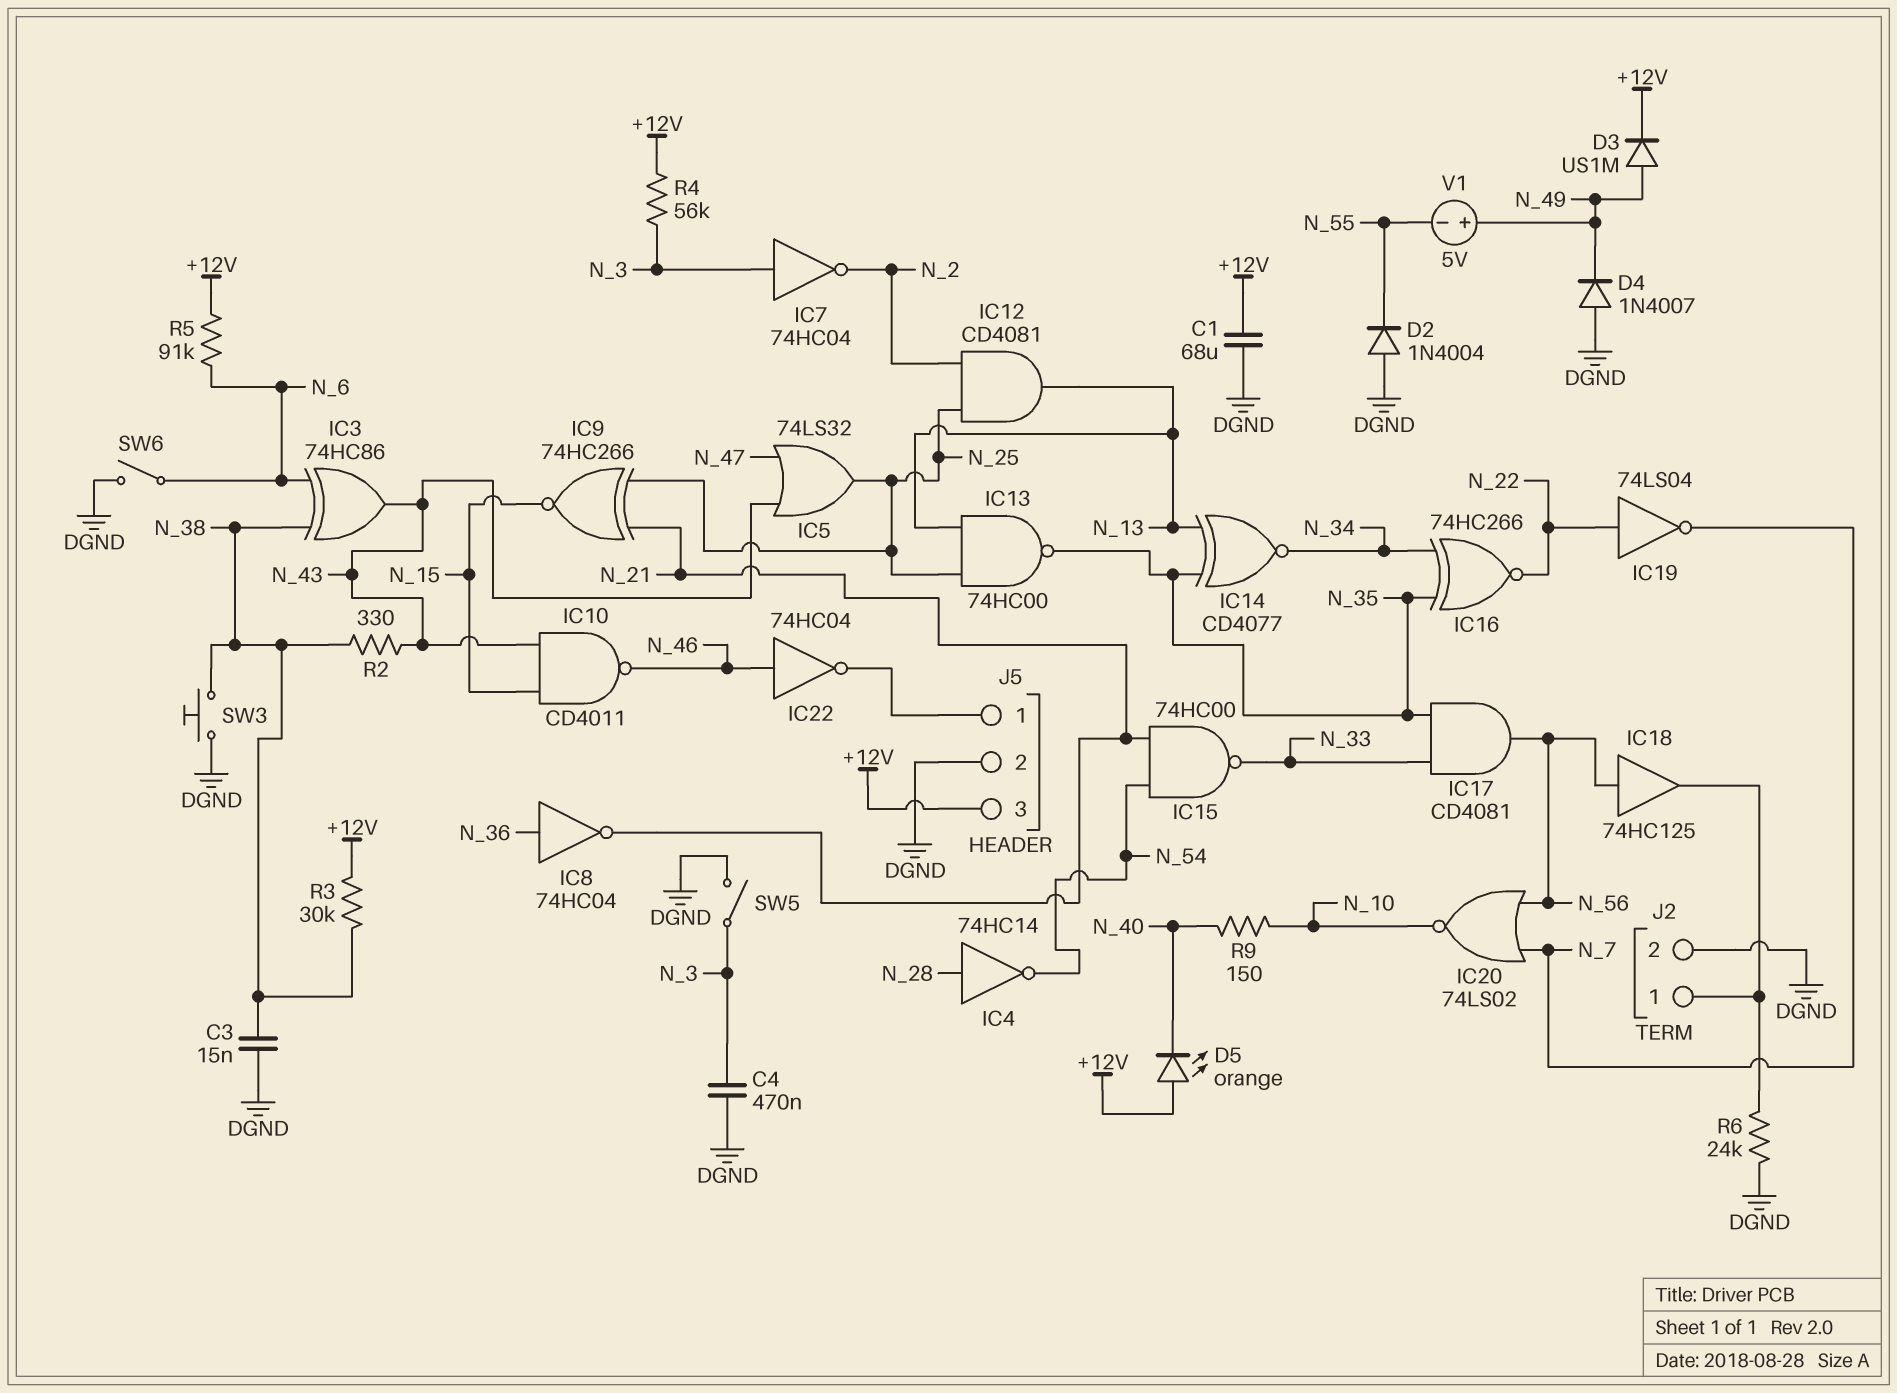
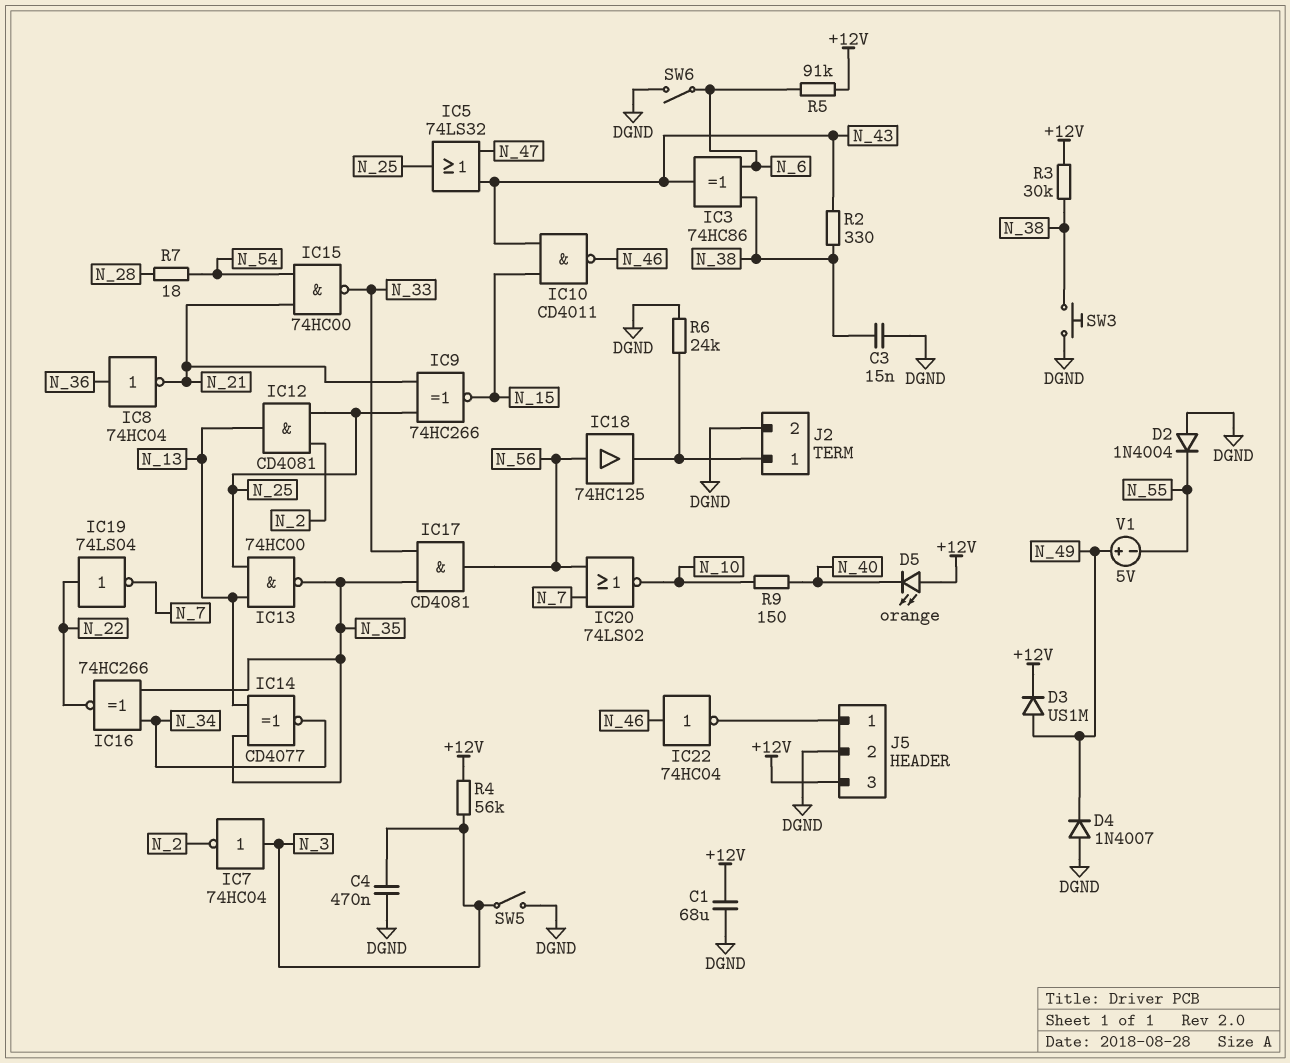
IC4: NOT 74HC14 (in N_28, out N_54) -> none
R7: none -> 18 (N_28, N_54)

